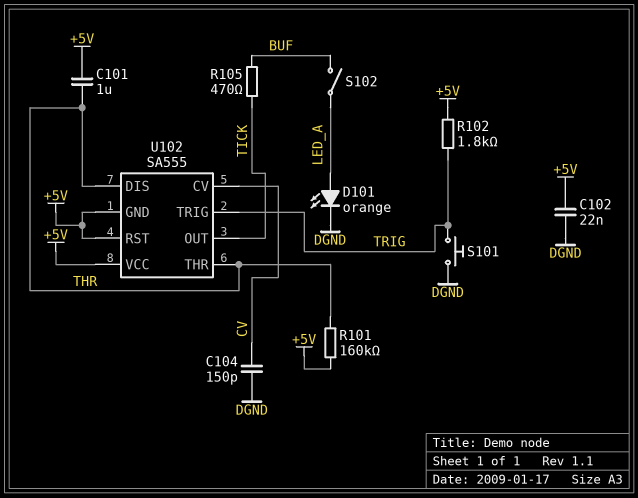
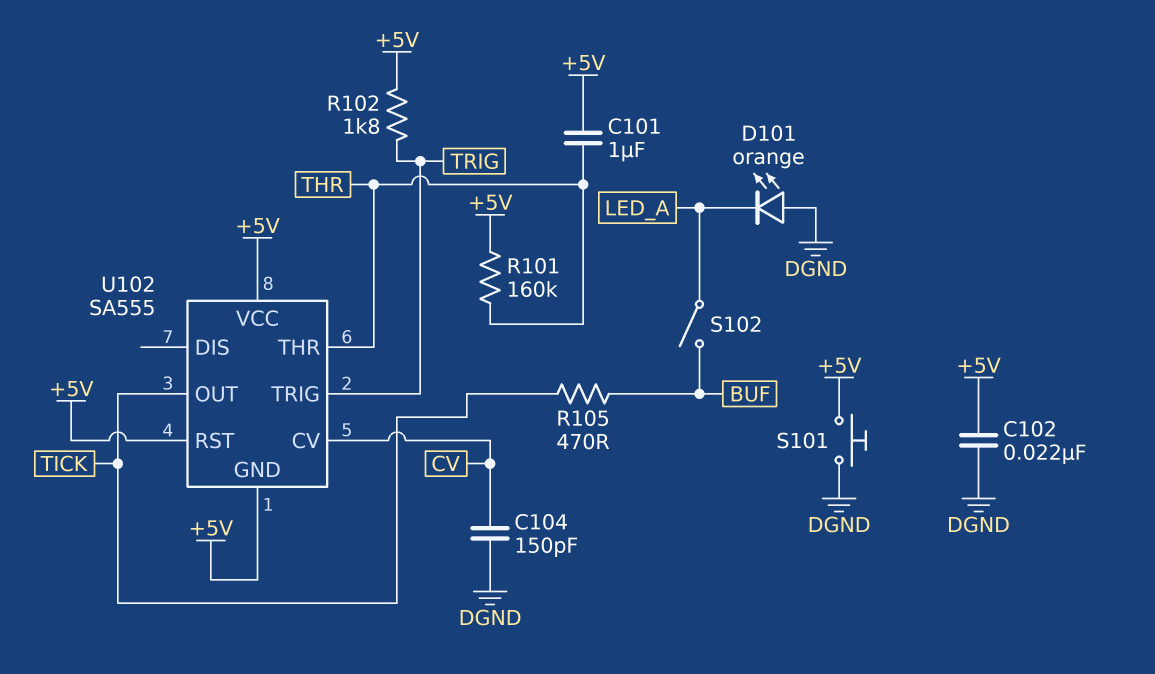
D101: LED orange (A LED_A, K DGND) -> LED orange (A DGND, K LED_A)
S101: button (DGND, TRIG) -> button (+5V, DGND)
U102 pin DIS: THR -> none

